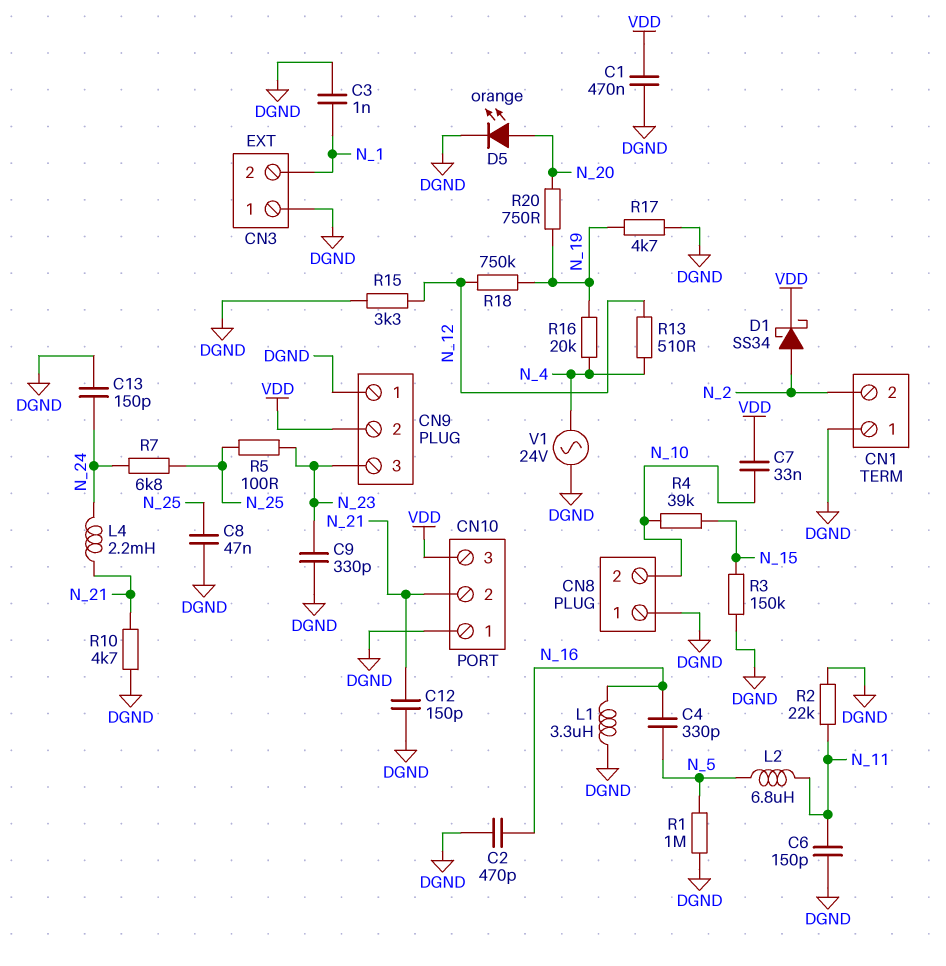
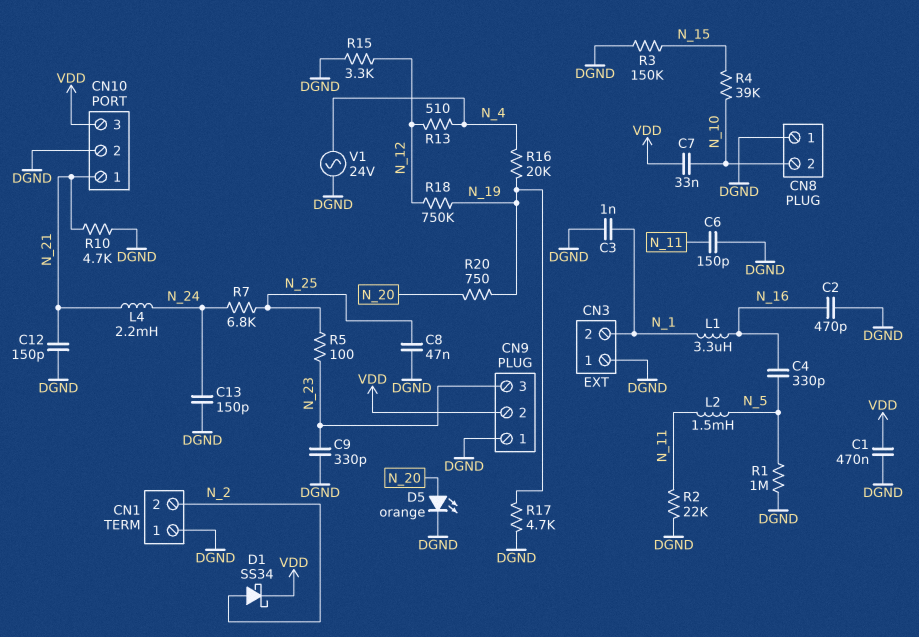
CN10 pin 1: DGND -> N_21
CN10 pin 2: N_21 -> DGND
L1: 3.3uH (DGND, N_16) -> 3.3uH (N_1, N_16)
L2: 6.8uH (N_5, N_11) -> 1.5mH (N_5, N_11)

